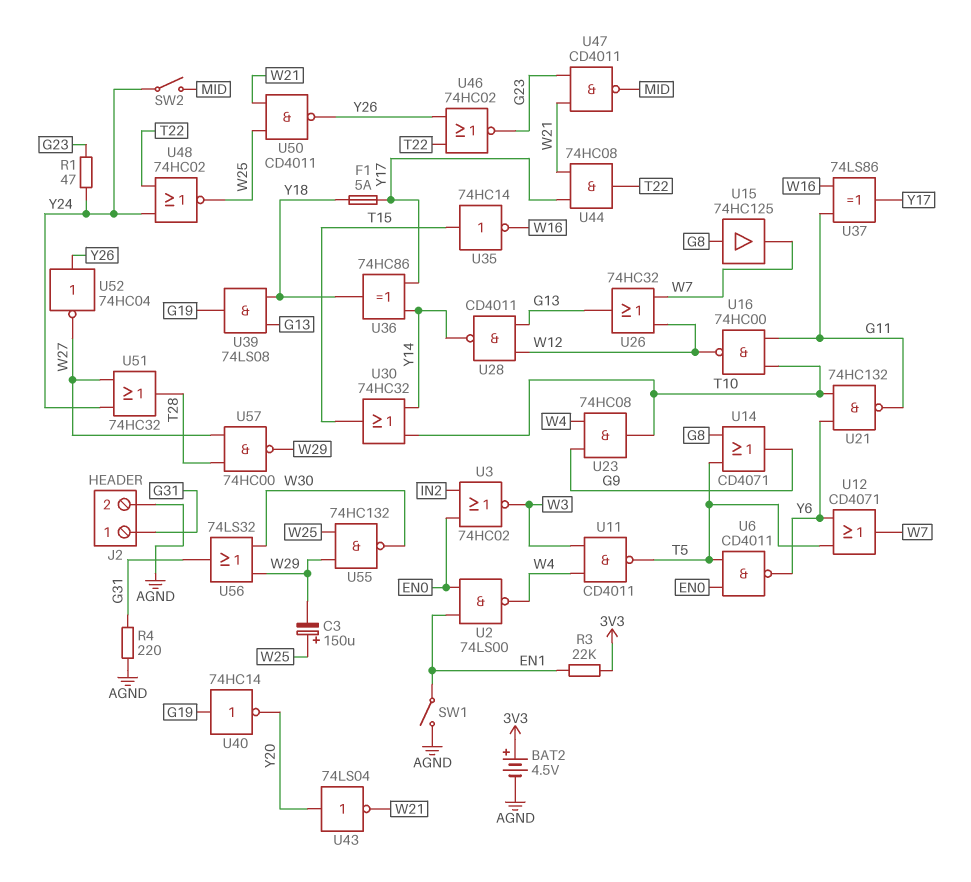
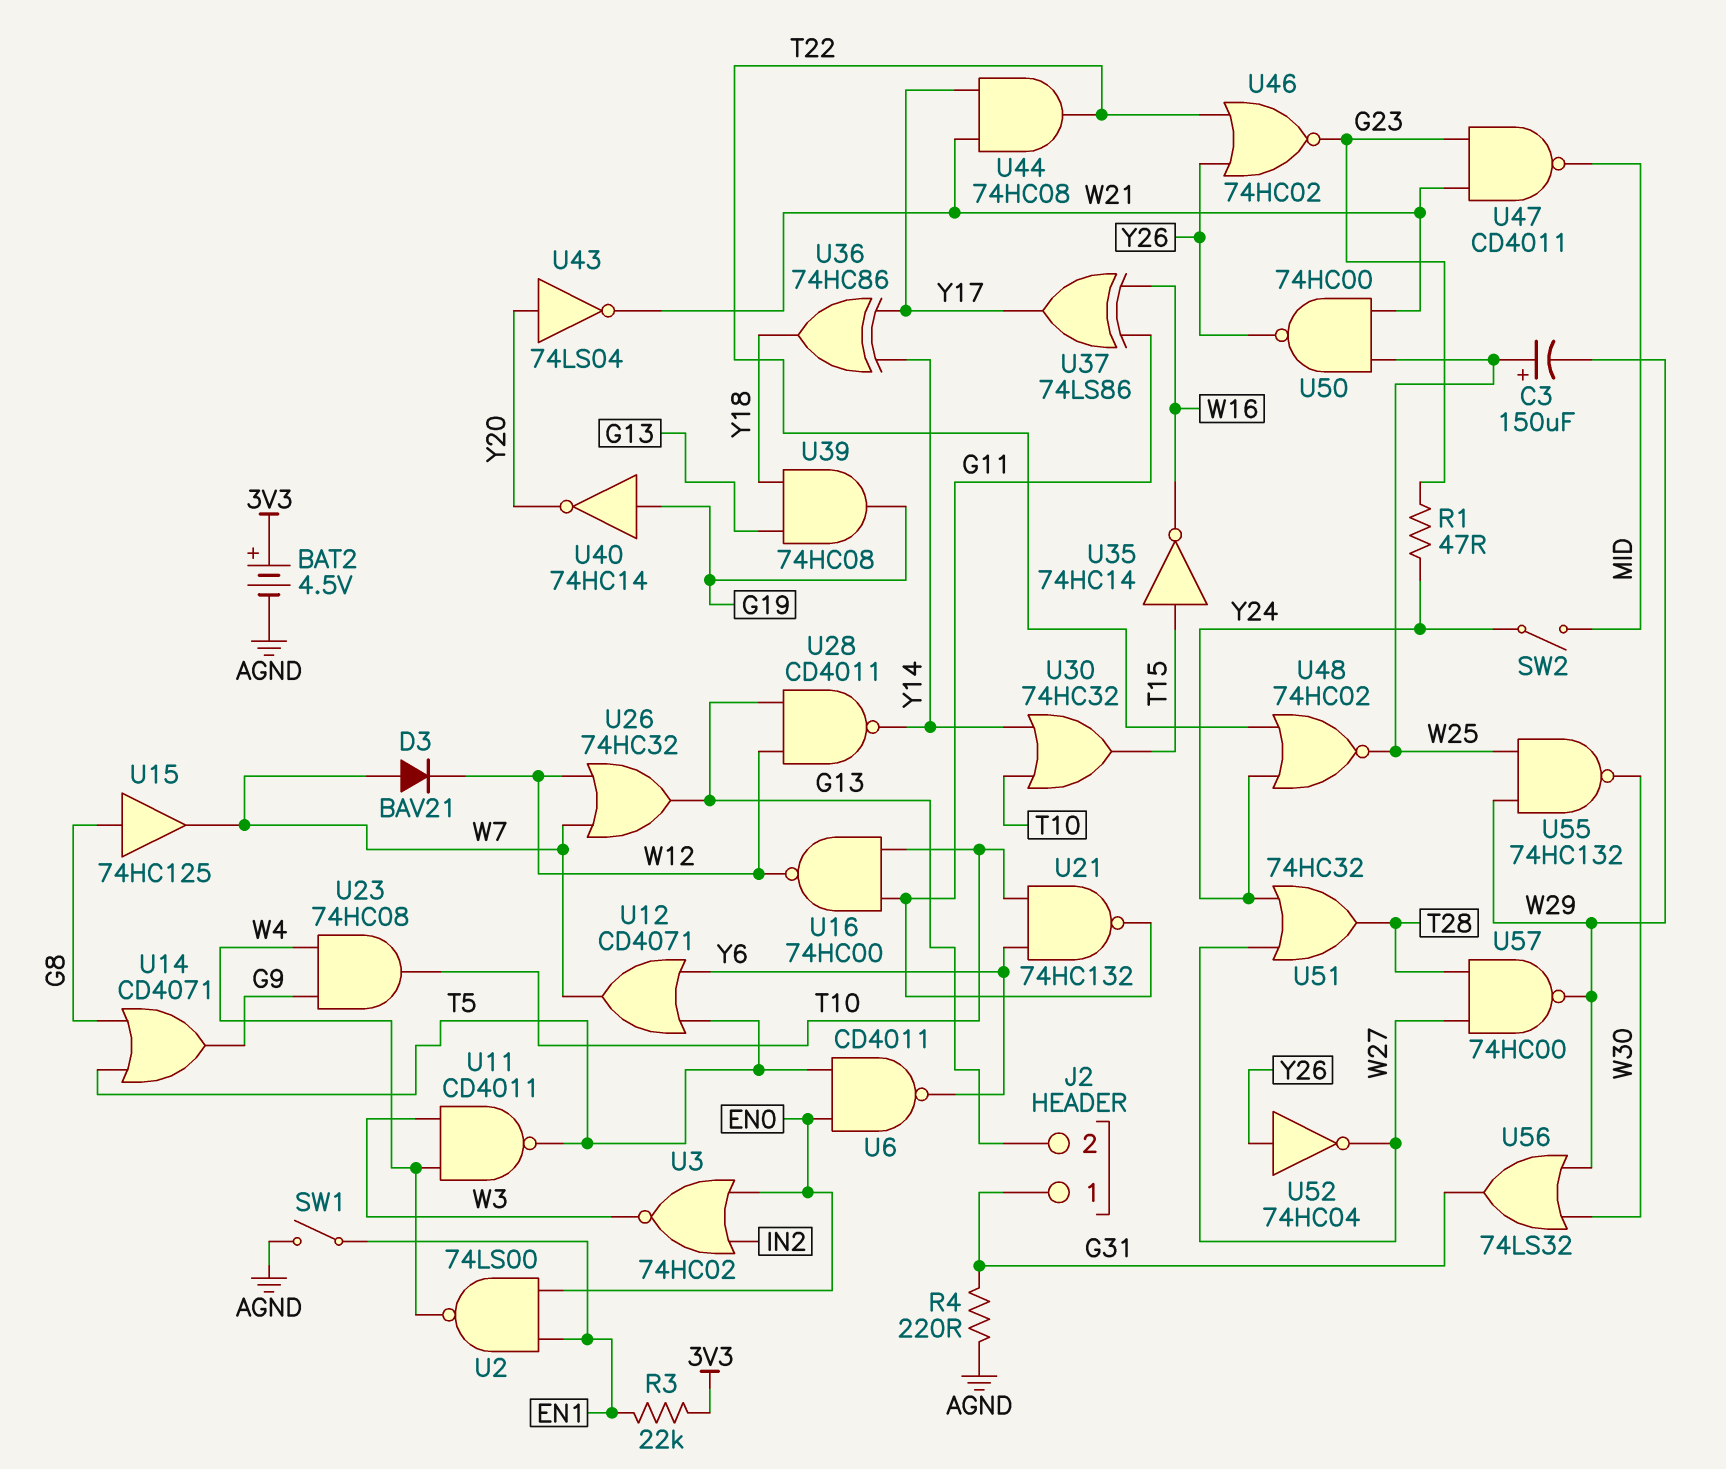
D3: none -> diode BAV21 (A W7, K W12)
F1: 5A (Y17, Y18) -> none
J2 pin 2: AGND -> G13
U39: AND 74LS08 (in G13, in Y18, out G19) -> AND 74HC08 (in G13, in Y18, out G19)
U50: NAND CD4011 (in W21, in W25, out Y26) -> NAND 74HC00 (in W21, in W25, out Y26)

